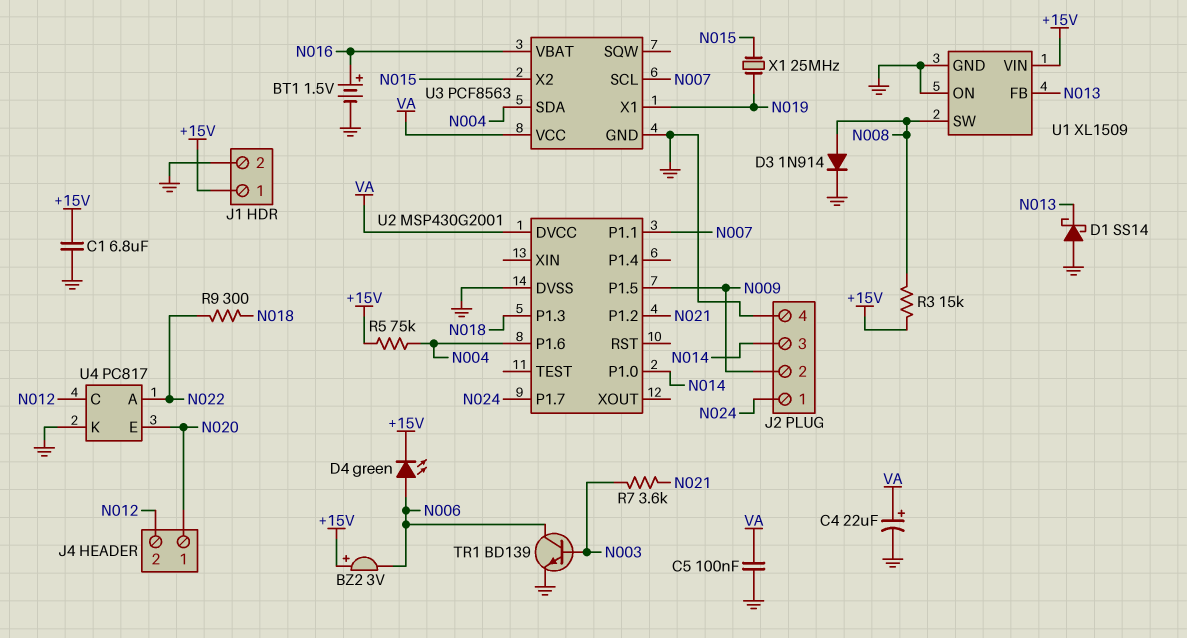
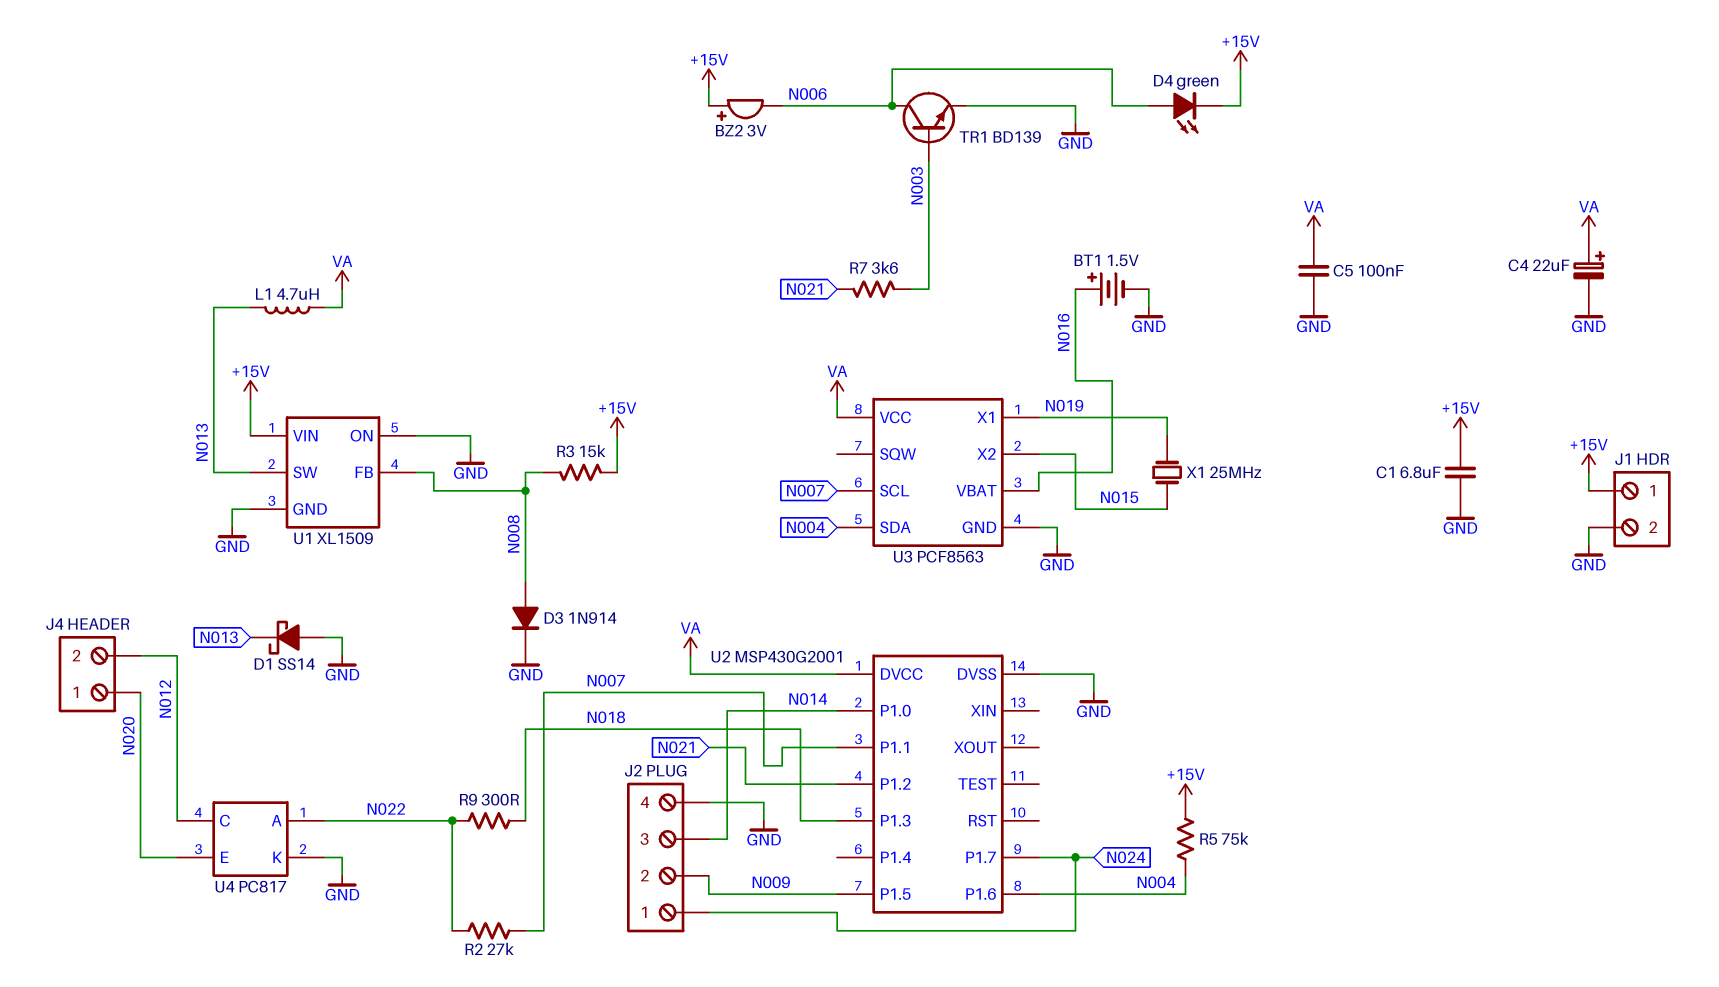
L1: none -> 4.7uH (N013, VA)
R2: none -> 27k (N007, N022)
U1 pin FB: N013 -> N008
U1 pin SW: N008 -> N013

